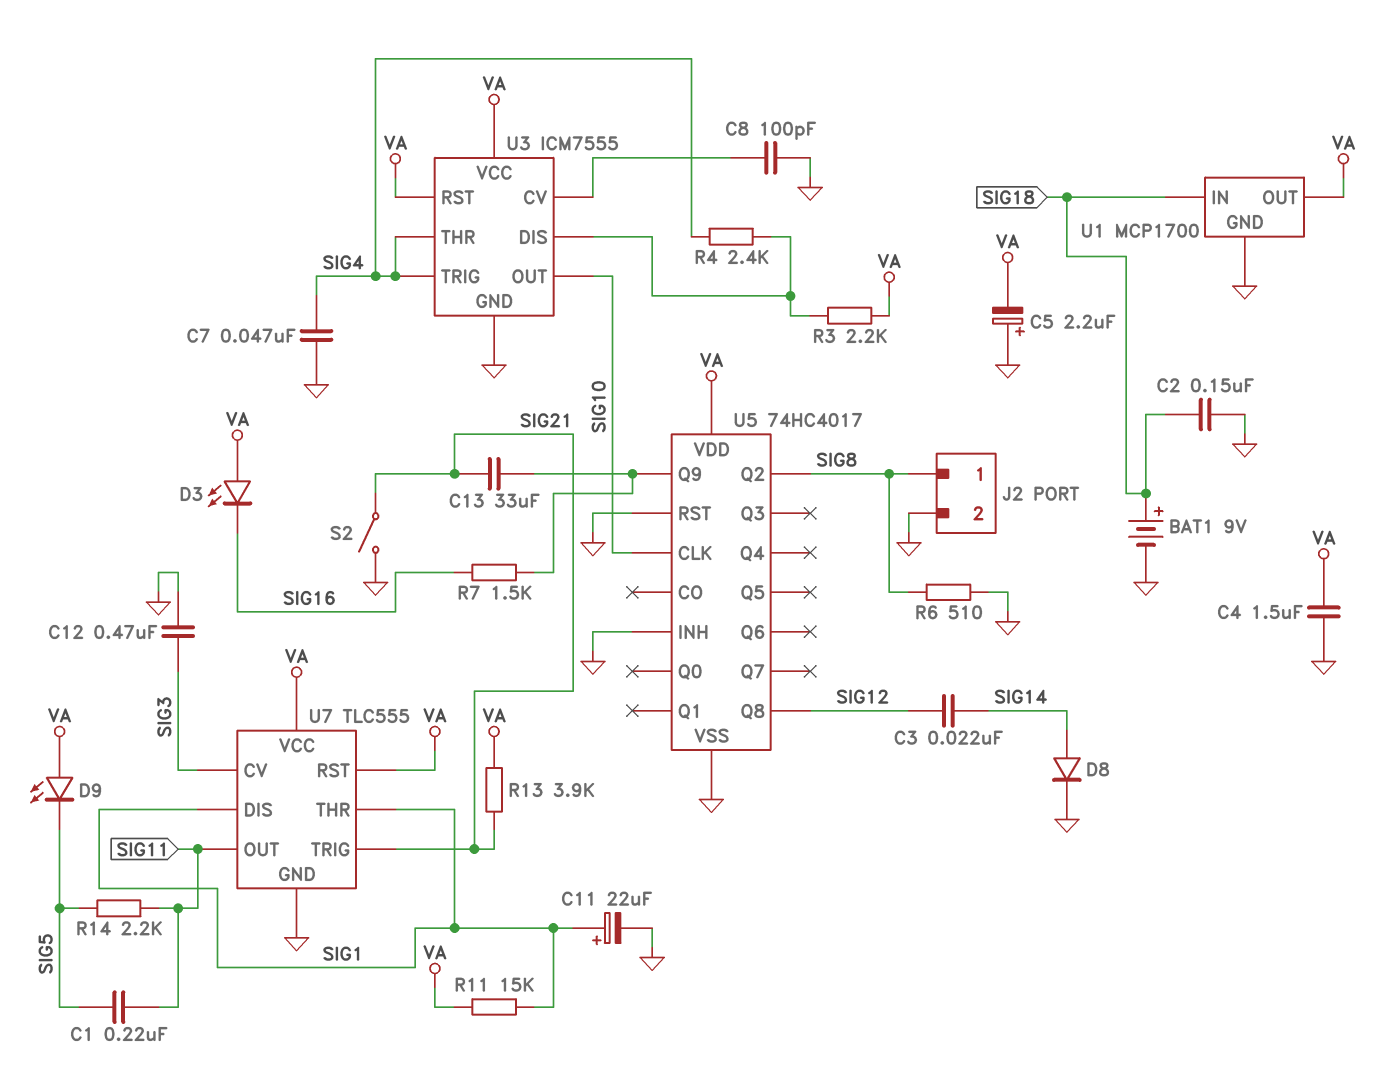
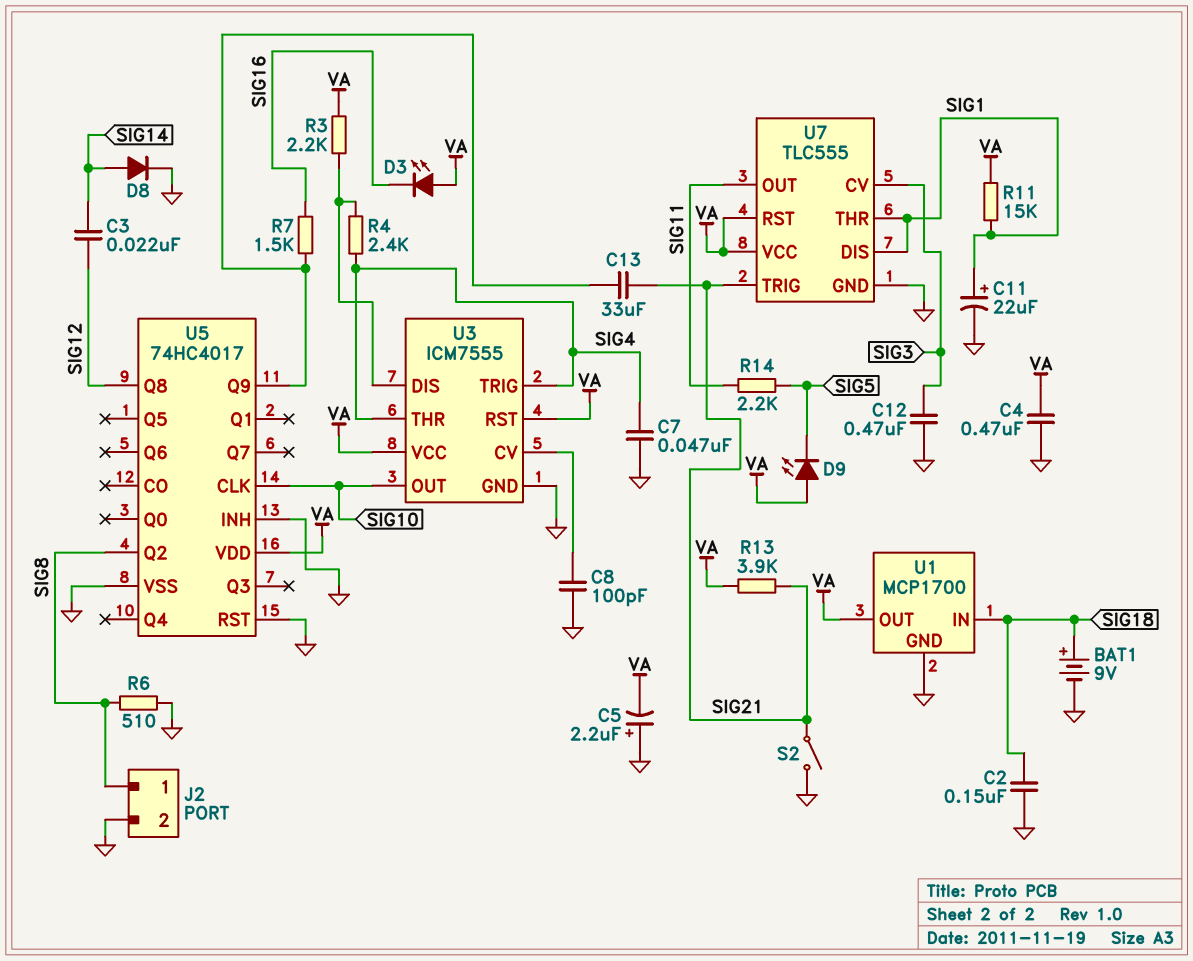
C1: 220nF (SIG5, SIG11) -> none
C4: 1.5uF (GND, VA) -> 470nF (GND, VA)

